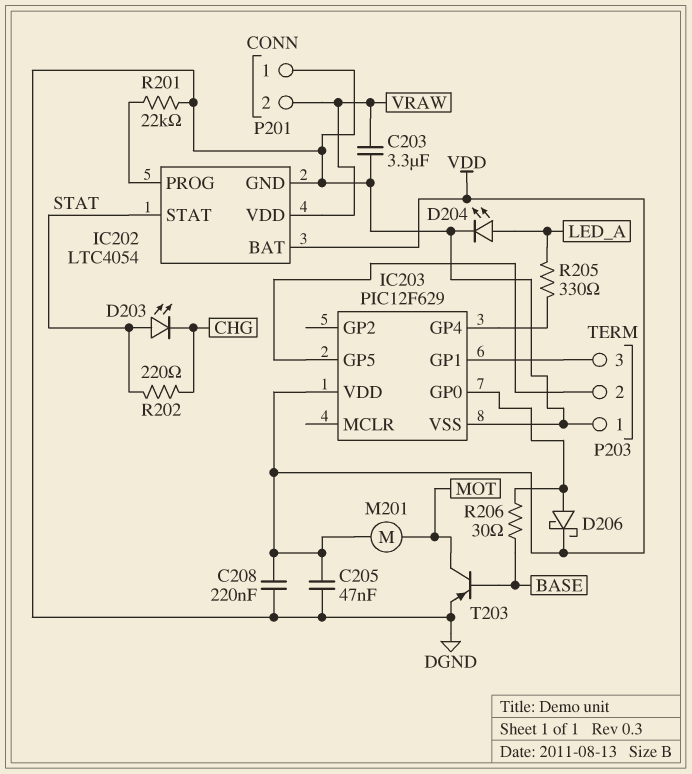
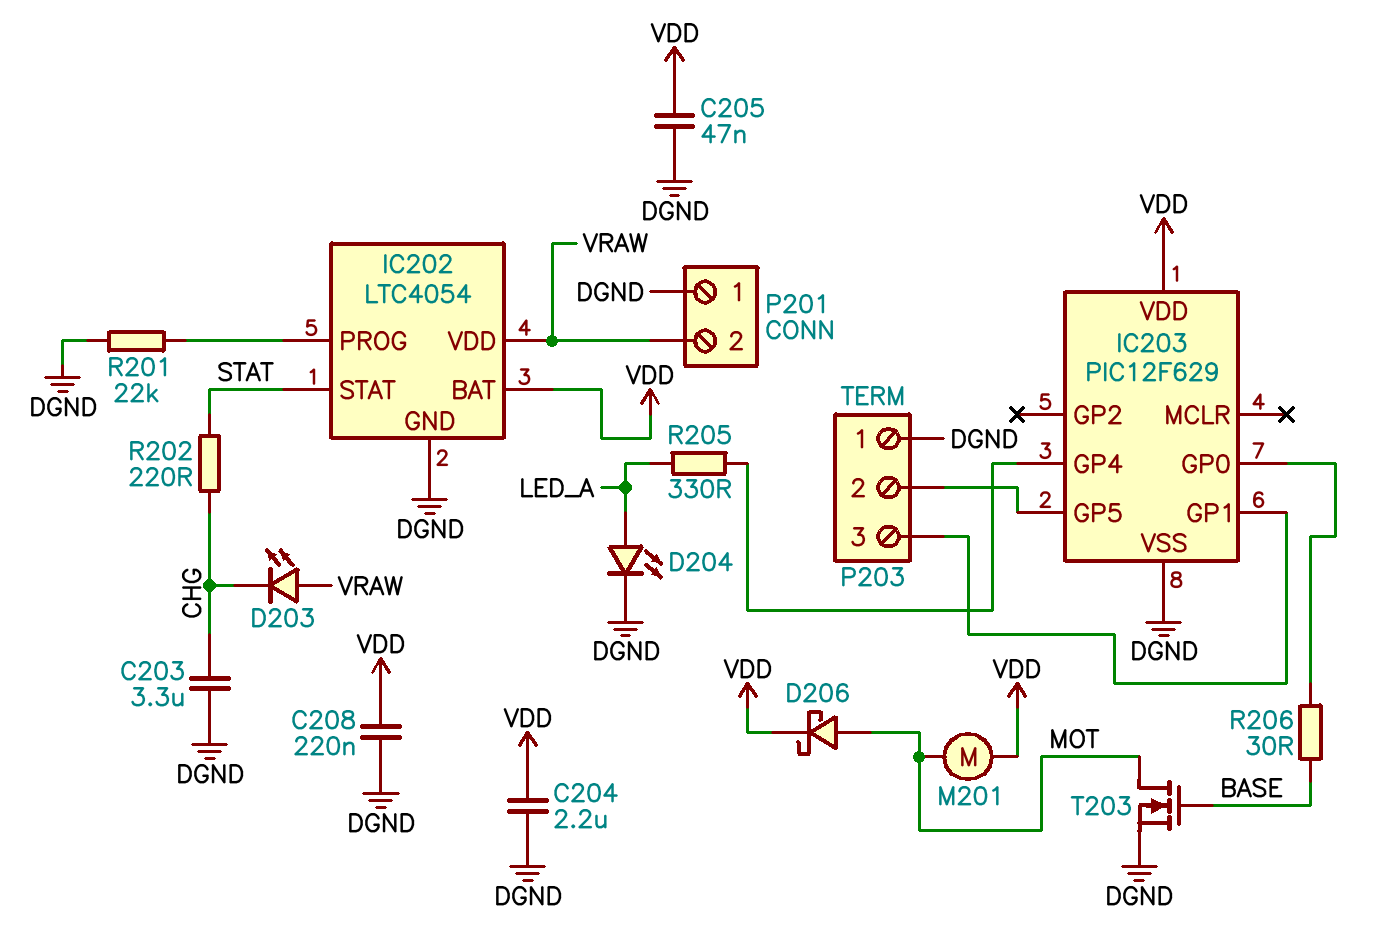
C203: 3.3uF (DGND, VRAW) -> 3.3uF (CHG, DGND)
C204: none -> 2.2uF (DGND, VDD)
D203: LED (A STAT, K CHG) -> LED (A VRAW, K CHG)
D206: schottky (A IC203/GP0, K VDD) -> schottky (A MOT, K VDD)
T203: PNP (B BASE, C MOT, E DGND) -> NMOS (G BASE, D MOT, S DGND)

